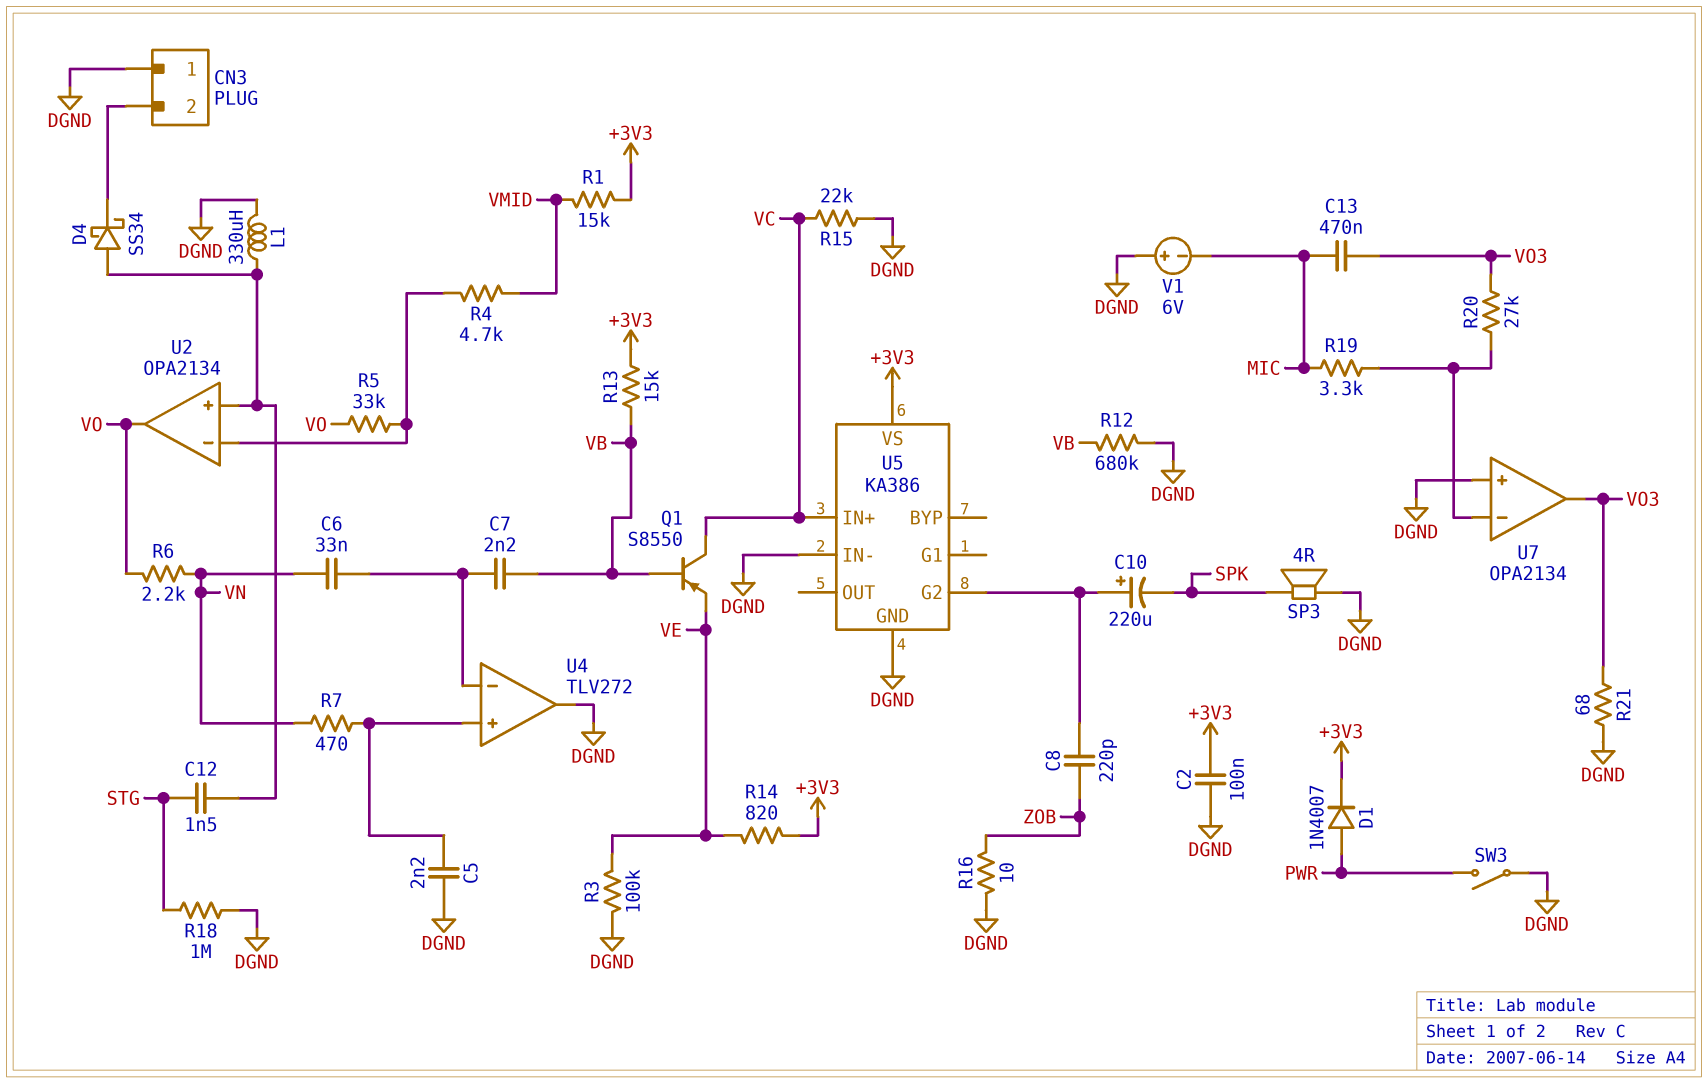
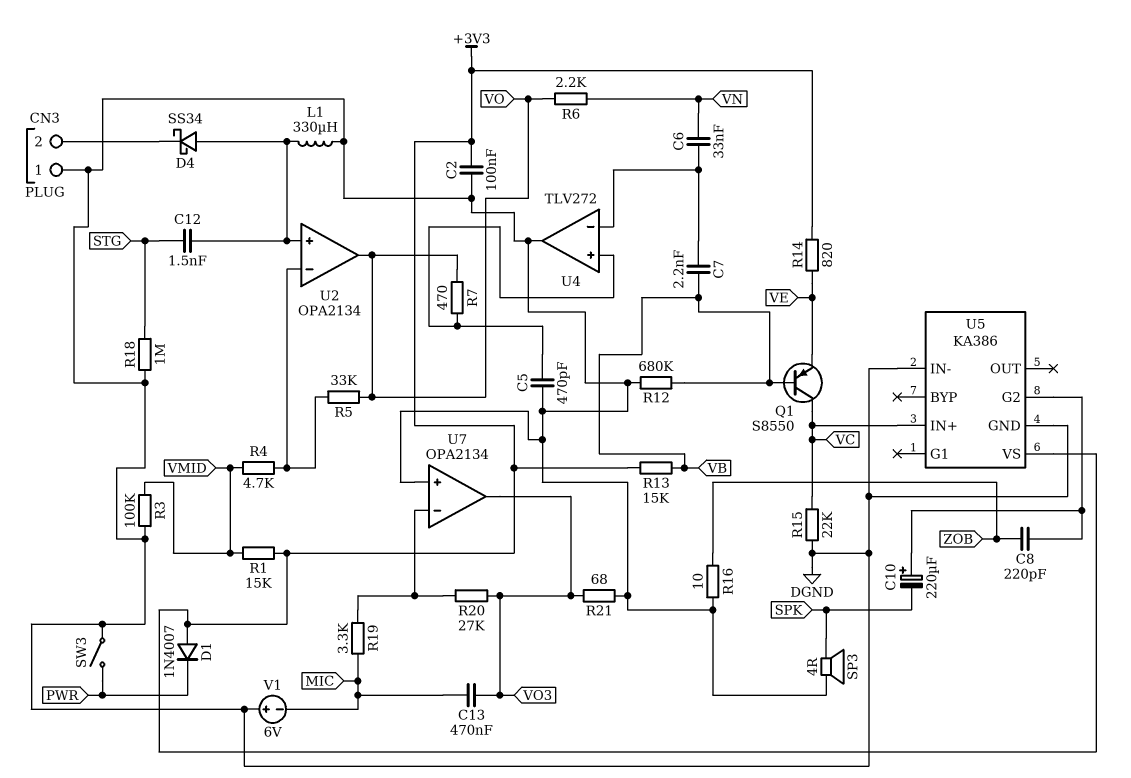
C5: 2.2nF (DGND, U4/in+) -> 470pF (DGND, U4/in+)
D1: diode 1N4007 (A PWR, K +3V3) -> diode 1N4007 (A +3V3, K PWR)
R3: 100k (DGND, VE) -> 100k (DGND, VMID)
R7: 470 (U4/in+, VN) -> 470 (U4/in+, VO)

